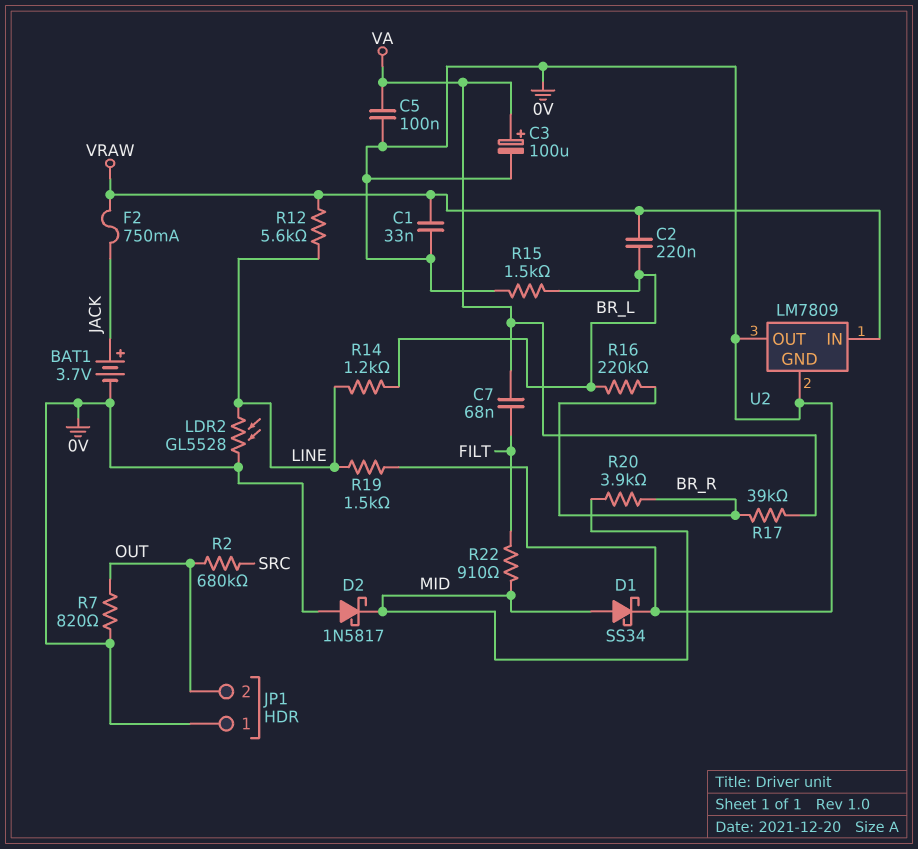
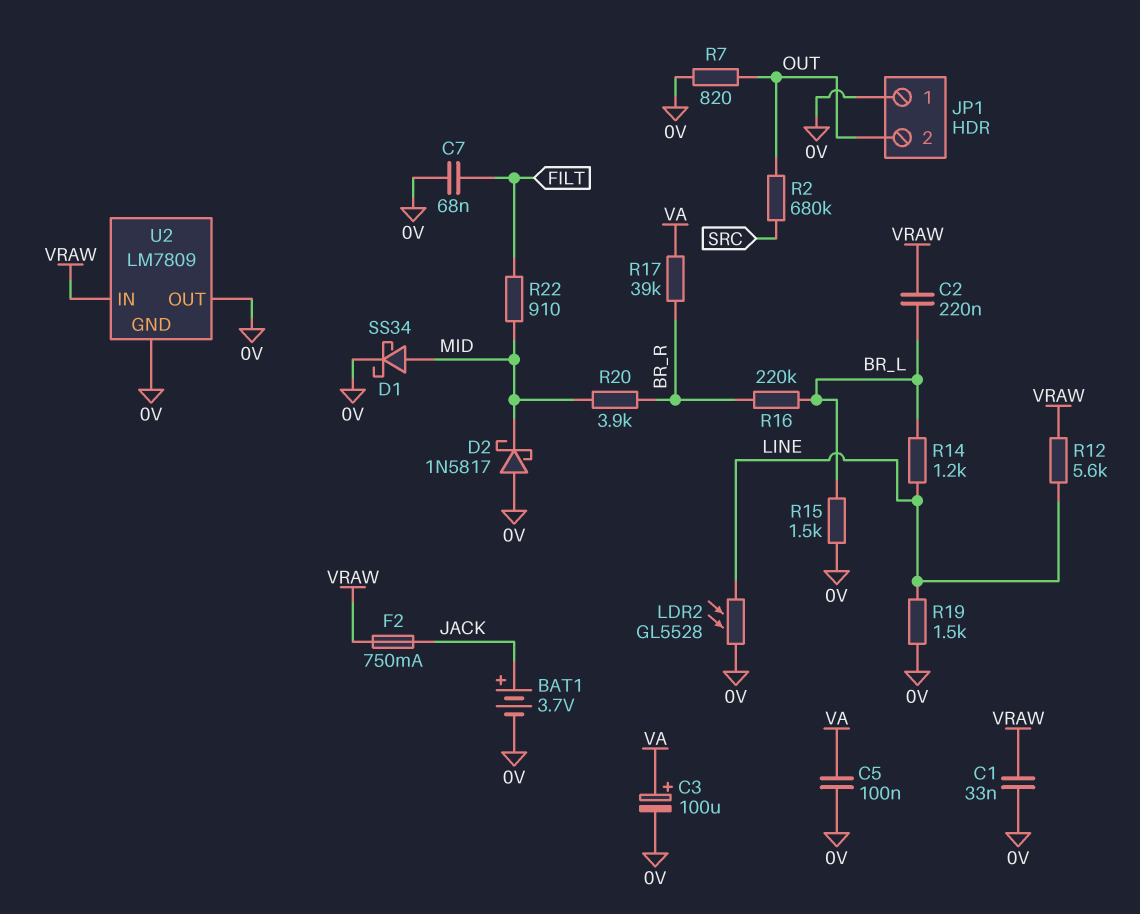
C7: 68nF (FILT, VA) -> 68nF (0V, FILT)

